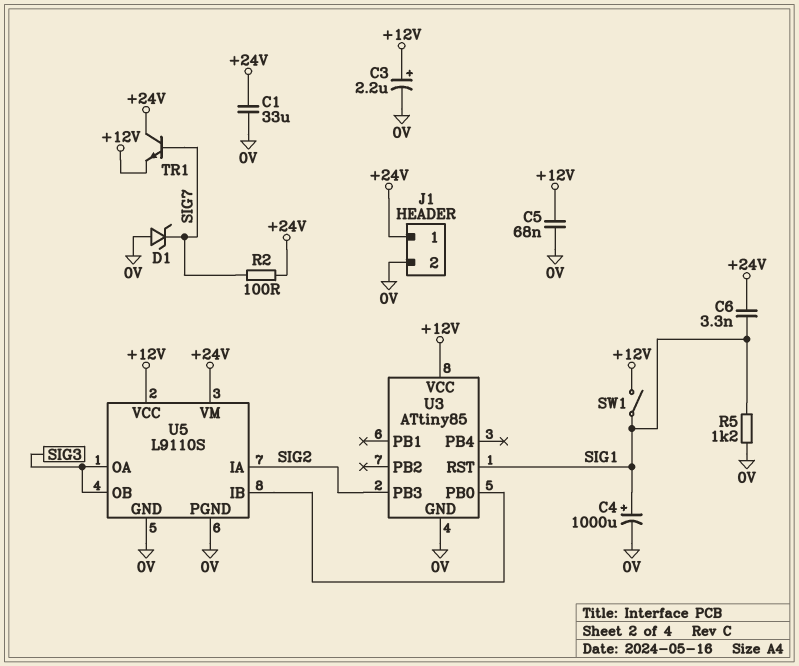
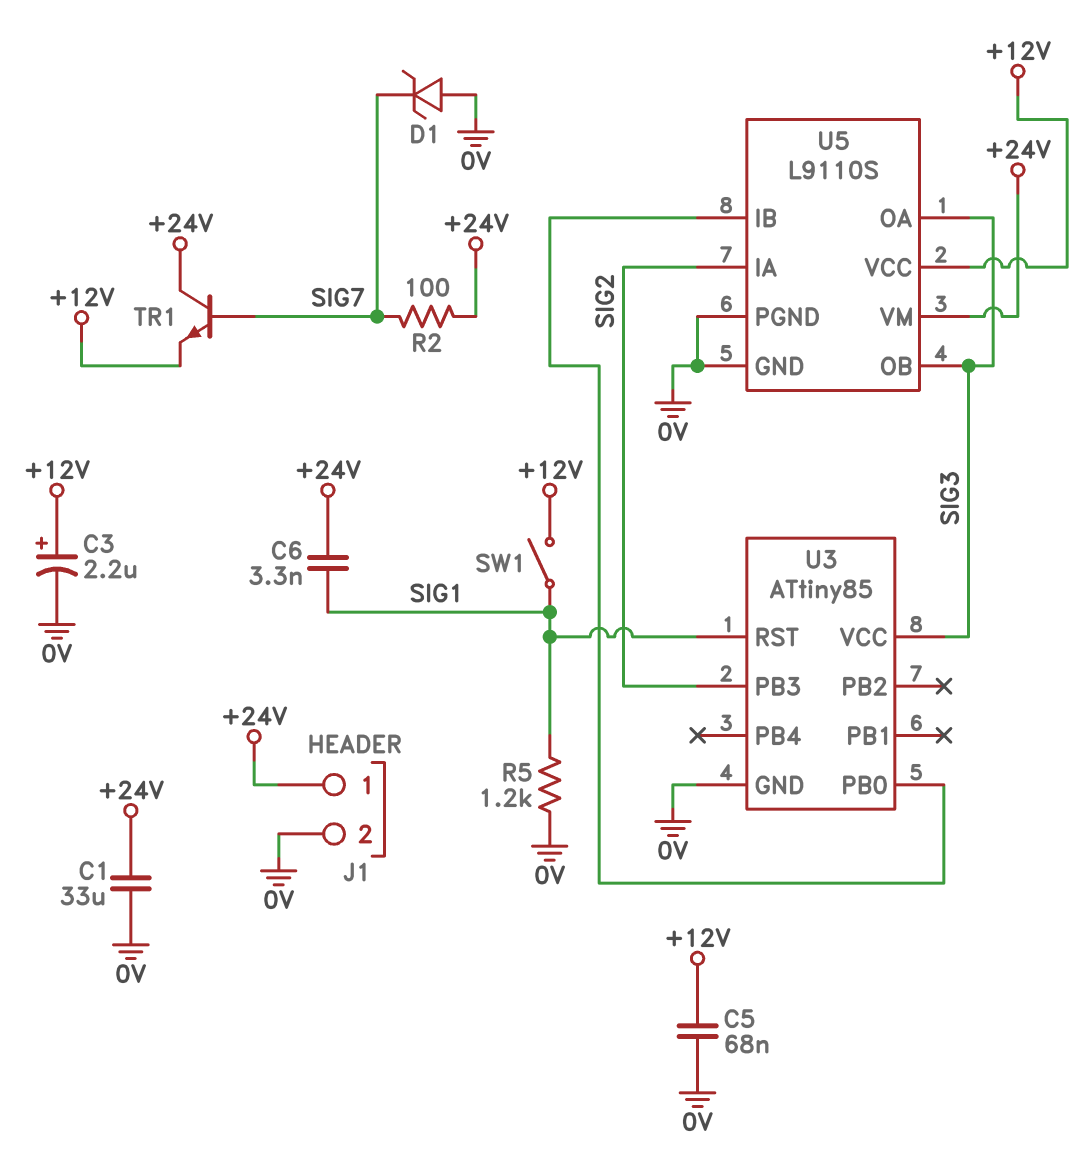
C4: 1000uF (plus SIG1, minus 0V) -> none
U3 pin VCC: +12V -> SIG3

